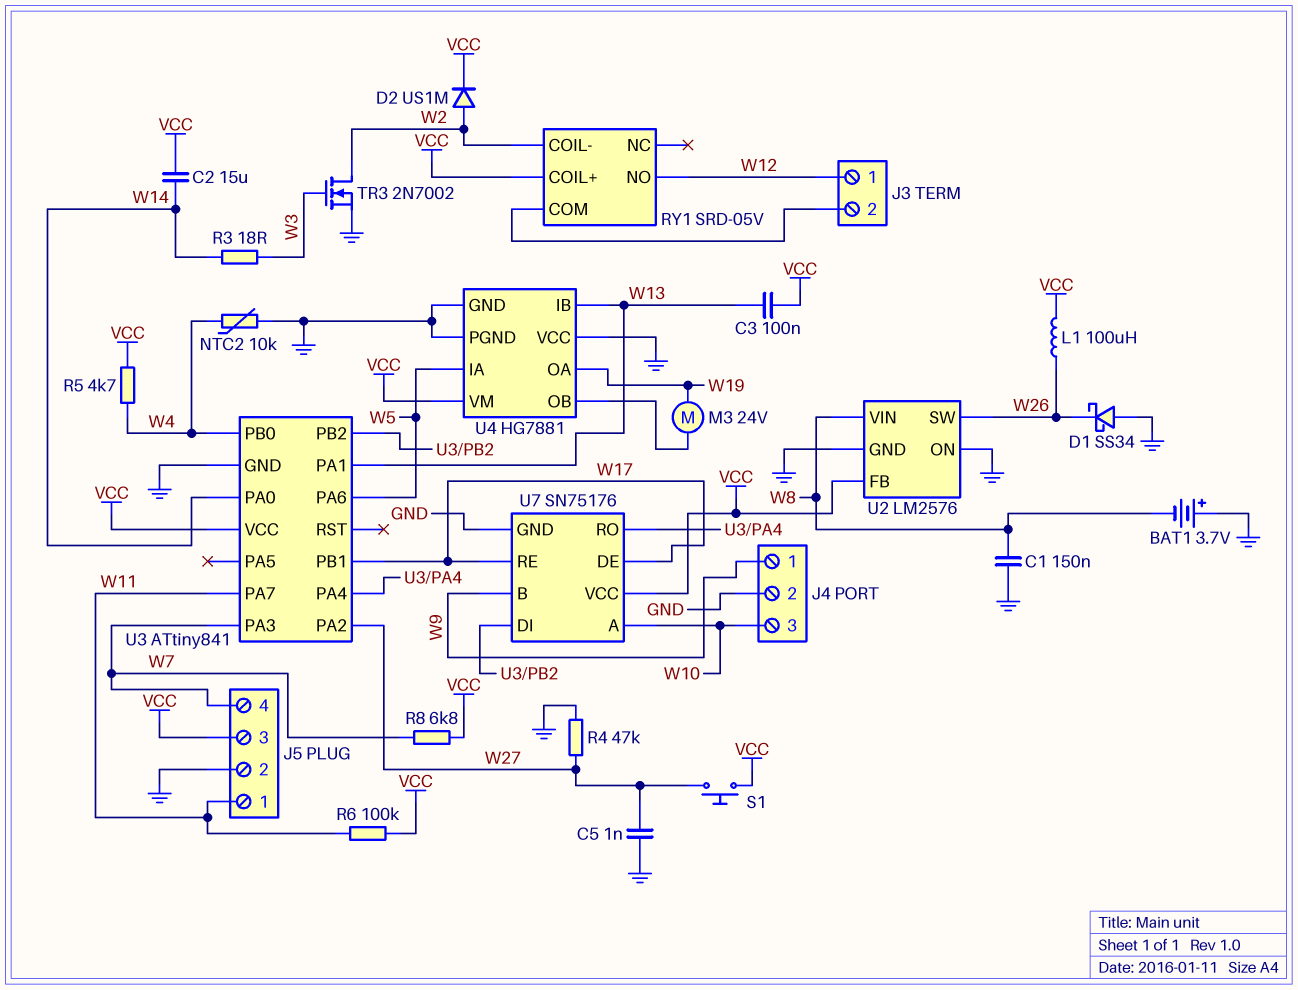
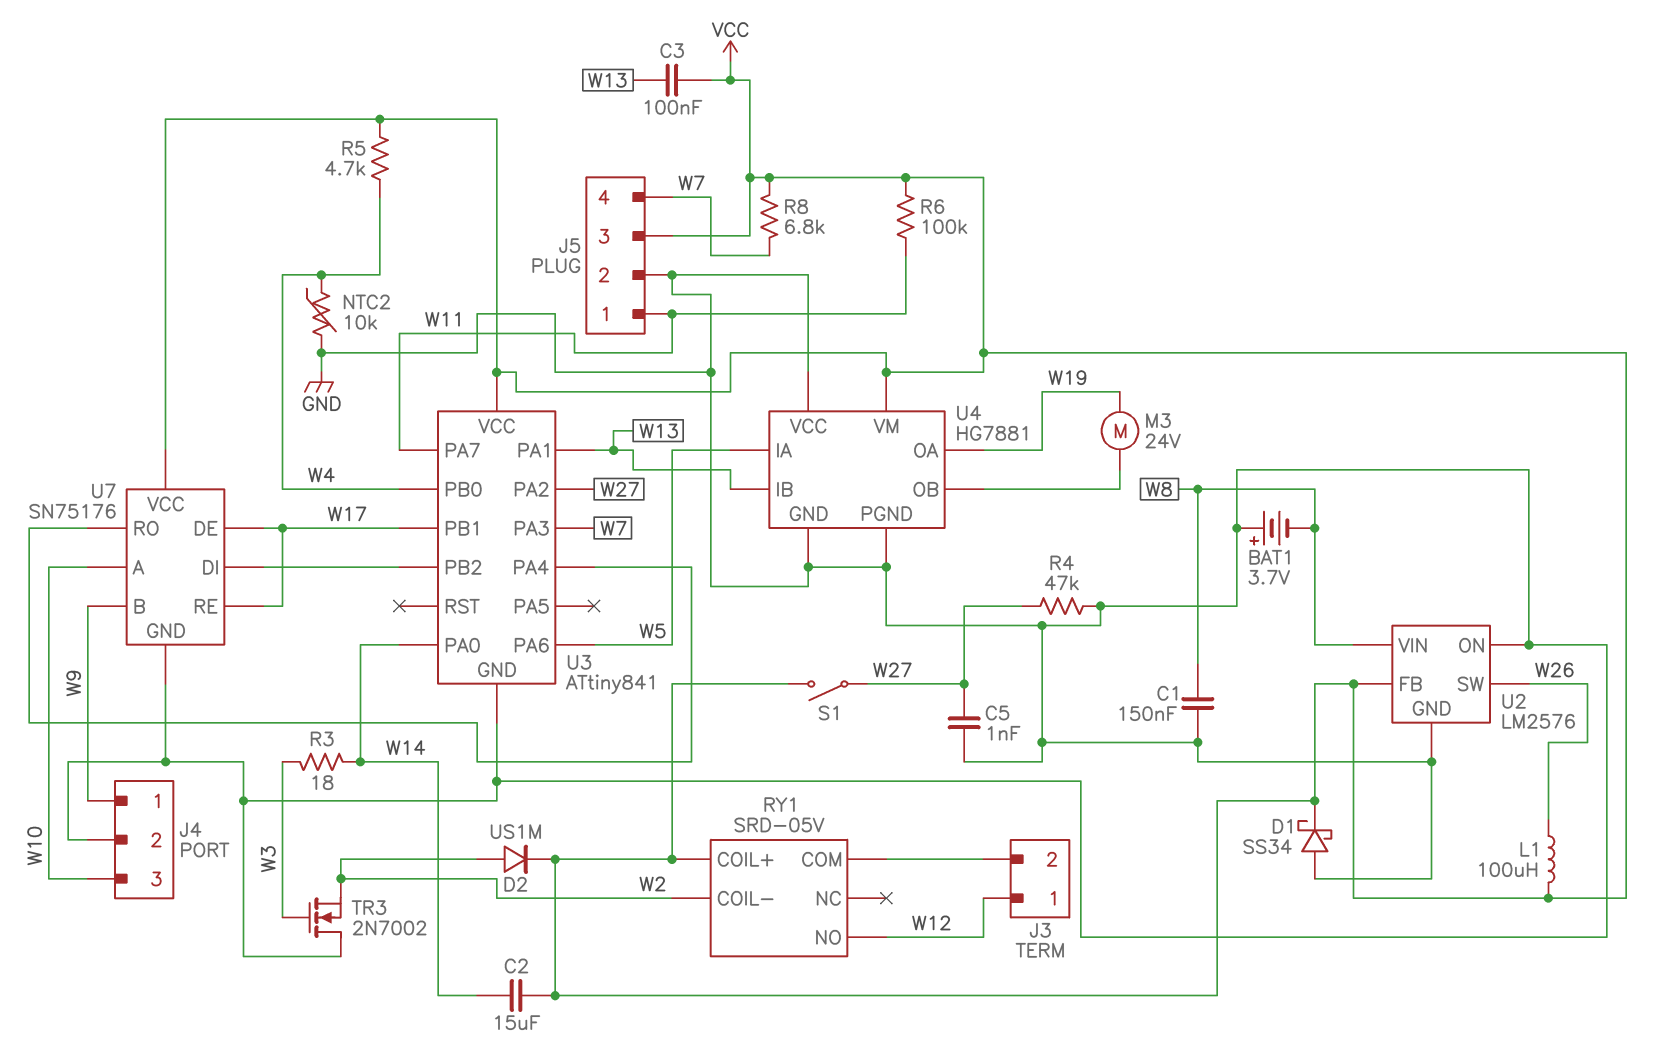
D1: schottky SS34 (A GND, K W26) -> schottky SS34 (A GND, K VCC)
S1: button (VCC, W27) -> switch (VCC, W27)
TR3: NMOS 2N7002 (G W3, D W2, S GND) -> NMOS 2N7002 (G W3, D GND, S W2)

